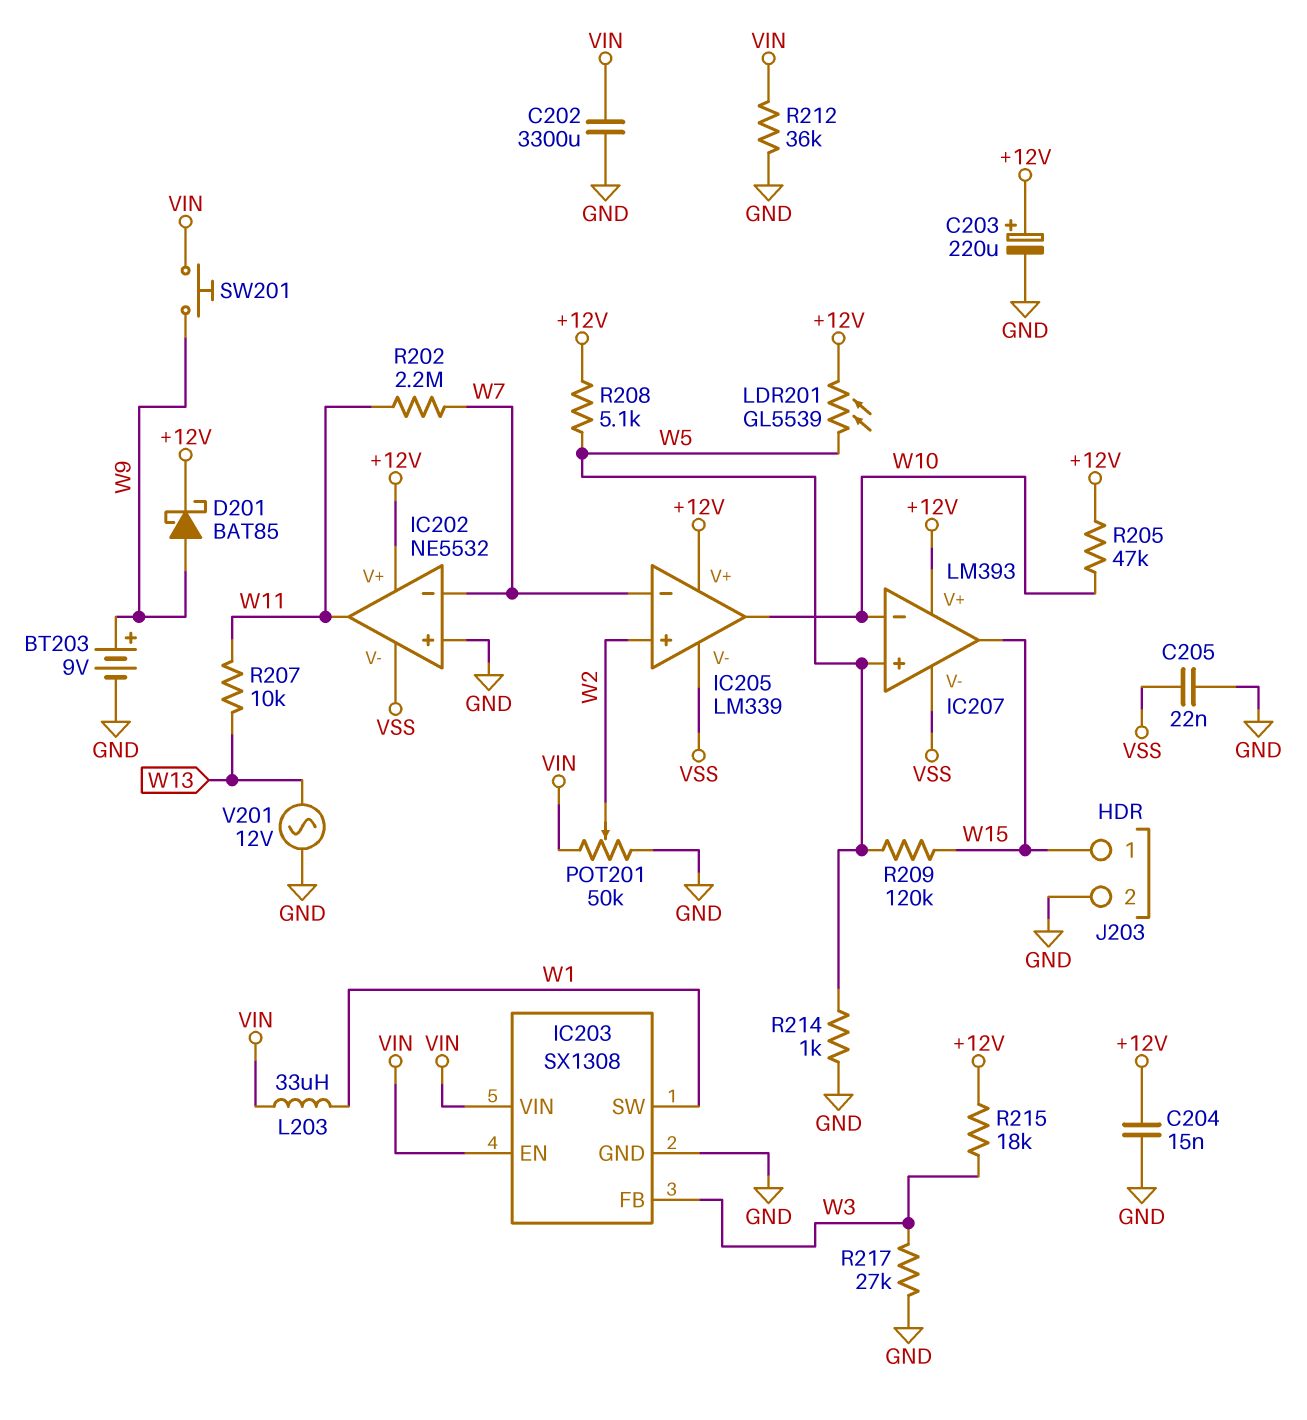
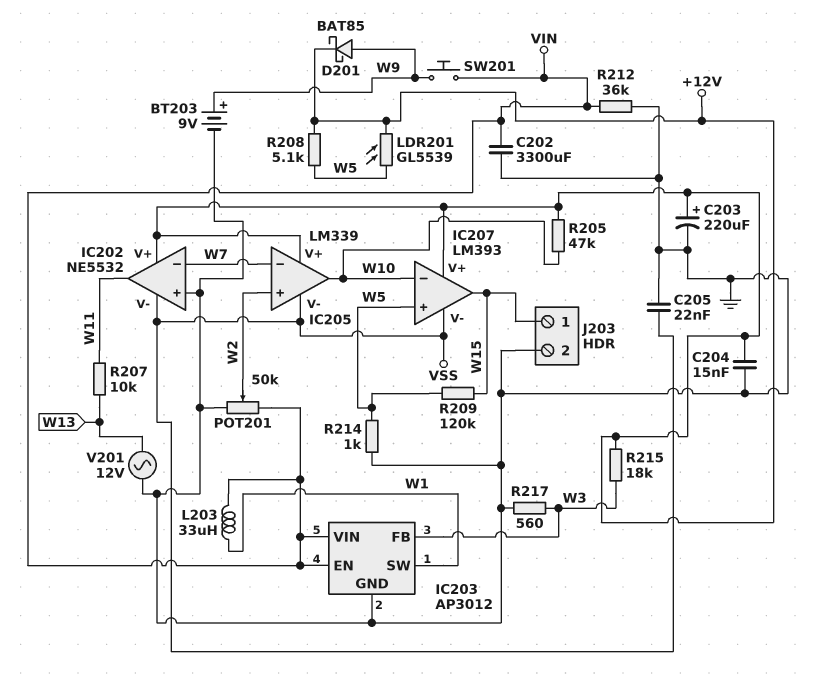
IC203: SX1308 -> AP3012
R202: 2.2M (W7, W11) -> none
R217: 27k (GND, W3) -> 560 (GND, W3)

